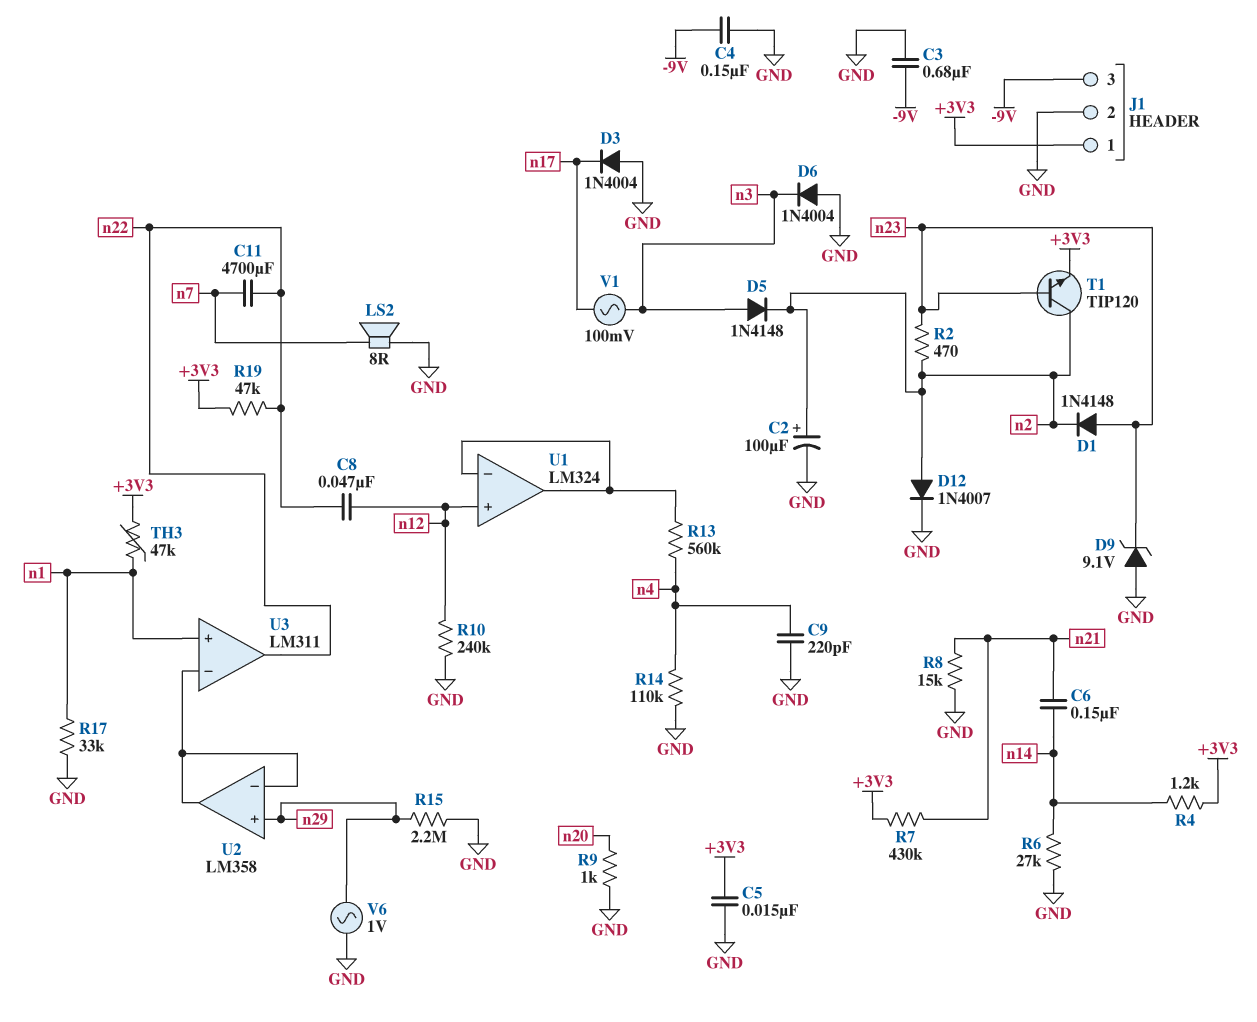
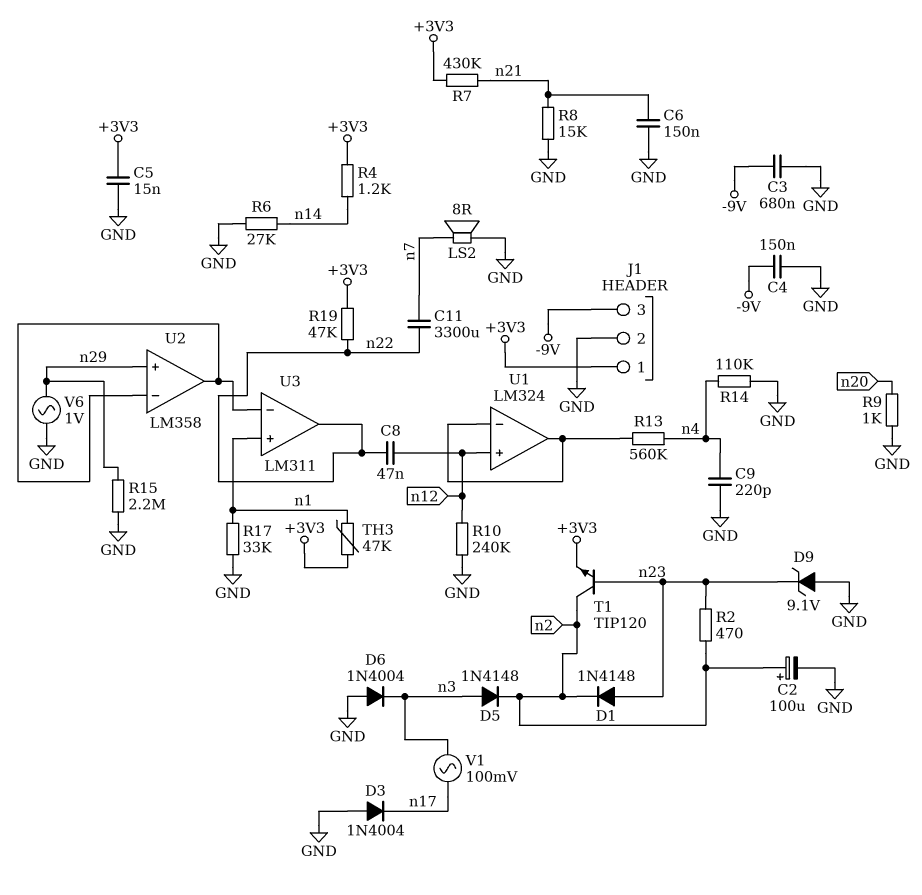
C6: 150nF (n14, n21) -> 150nF (GND, n21)
C11: 4700uF (n7, n22) -> 3300uF (n7, n22)
D12: diode 1N4007 (A n2, K GND) -> none

